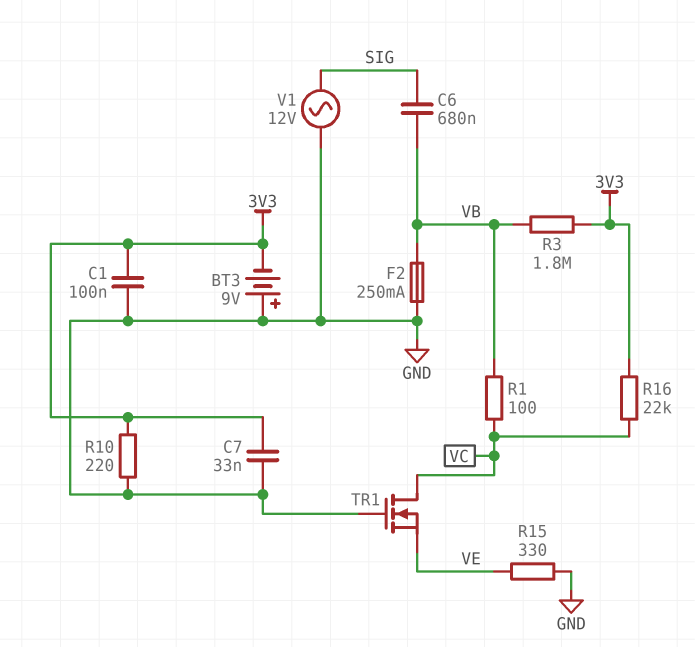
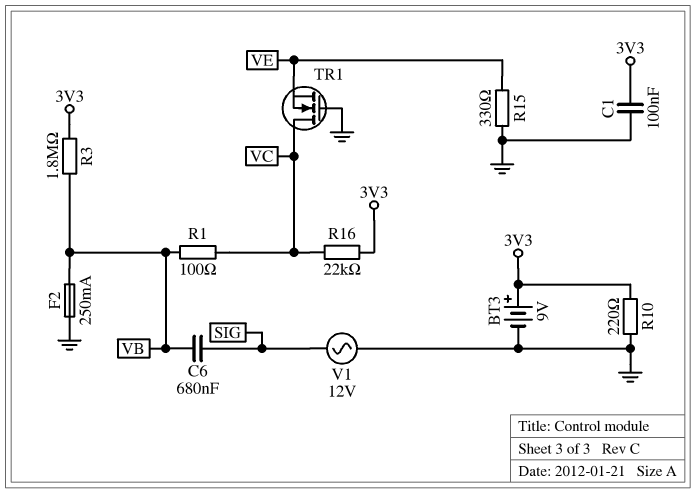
BT3: 9V (plus GND, minus 3V3) -> 9V (plus 3V3, minus GND)
C7: 33nF (3V3, GND) -> none

